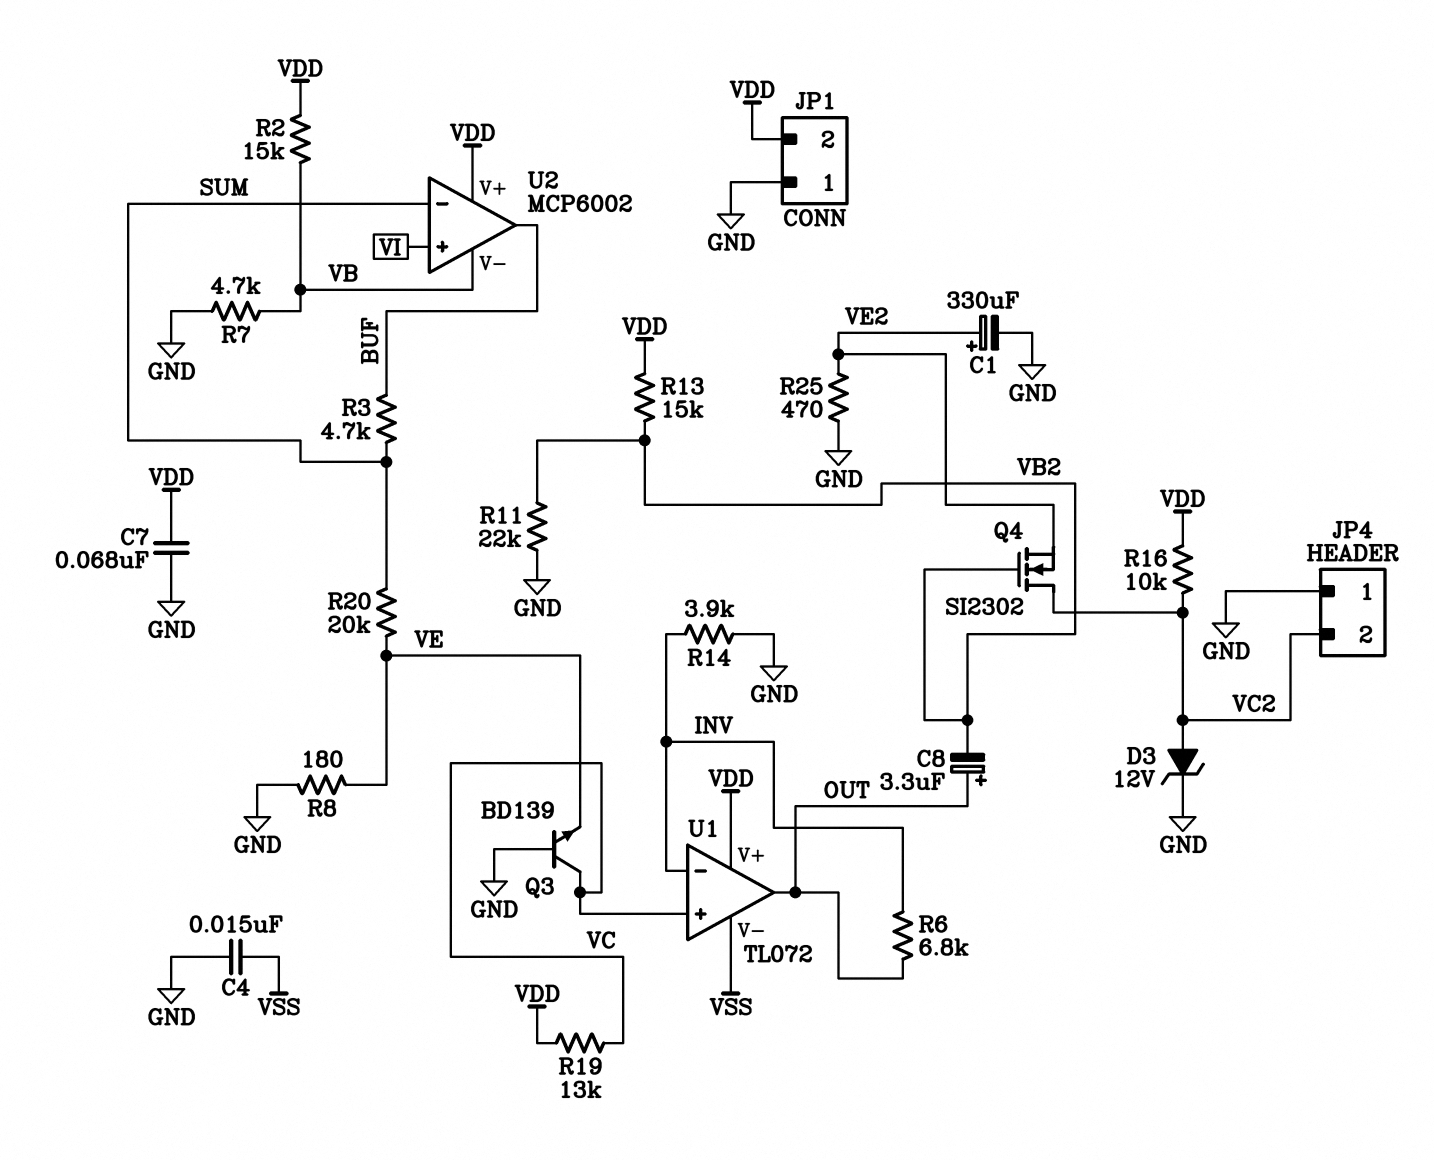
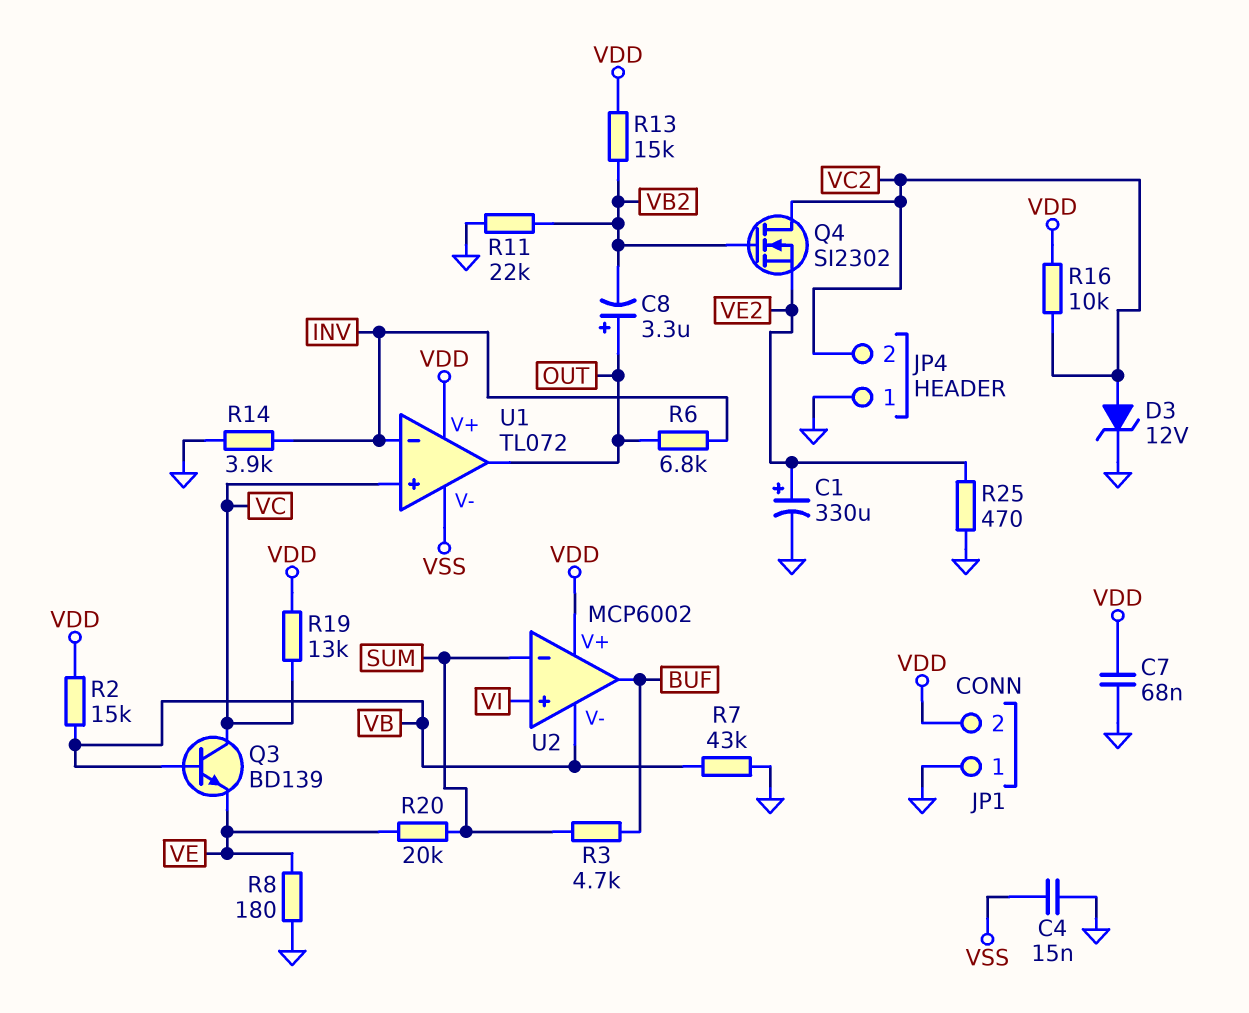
Q3: NPN BD139 (B GND, C VC, E VE) -> NPN BD139 (B VB, C VC, E VE)
R7: 4.7k (GND, VB) -> 43k (GND, VB)

